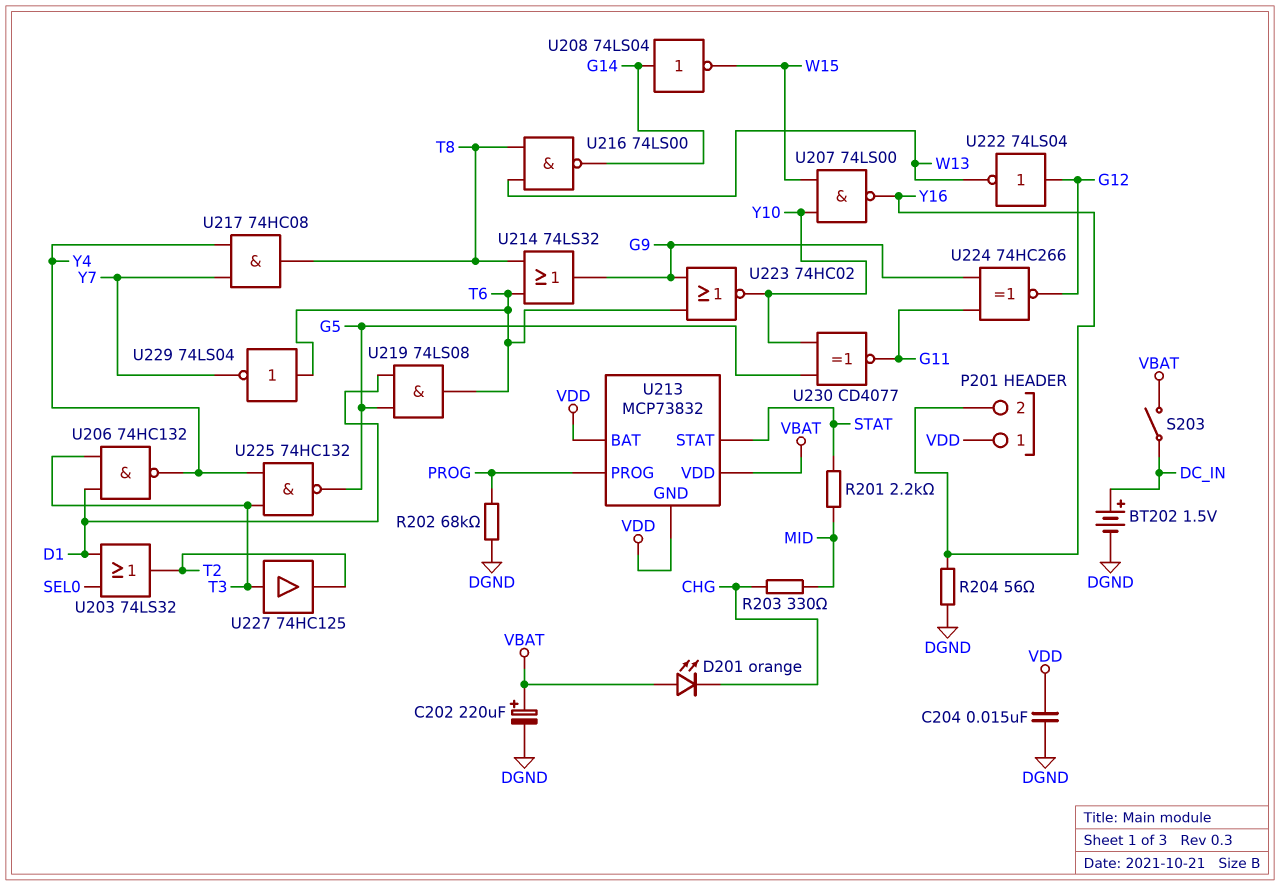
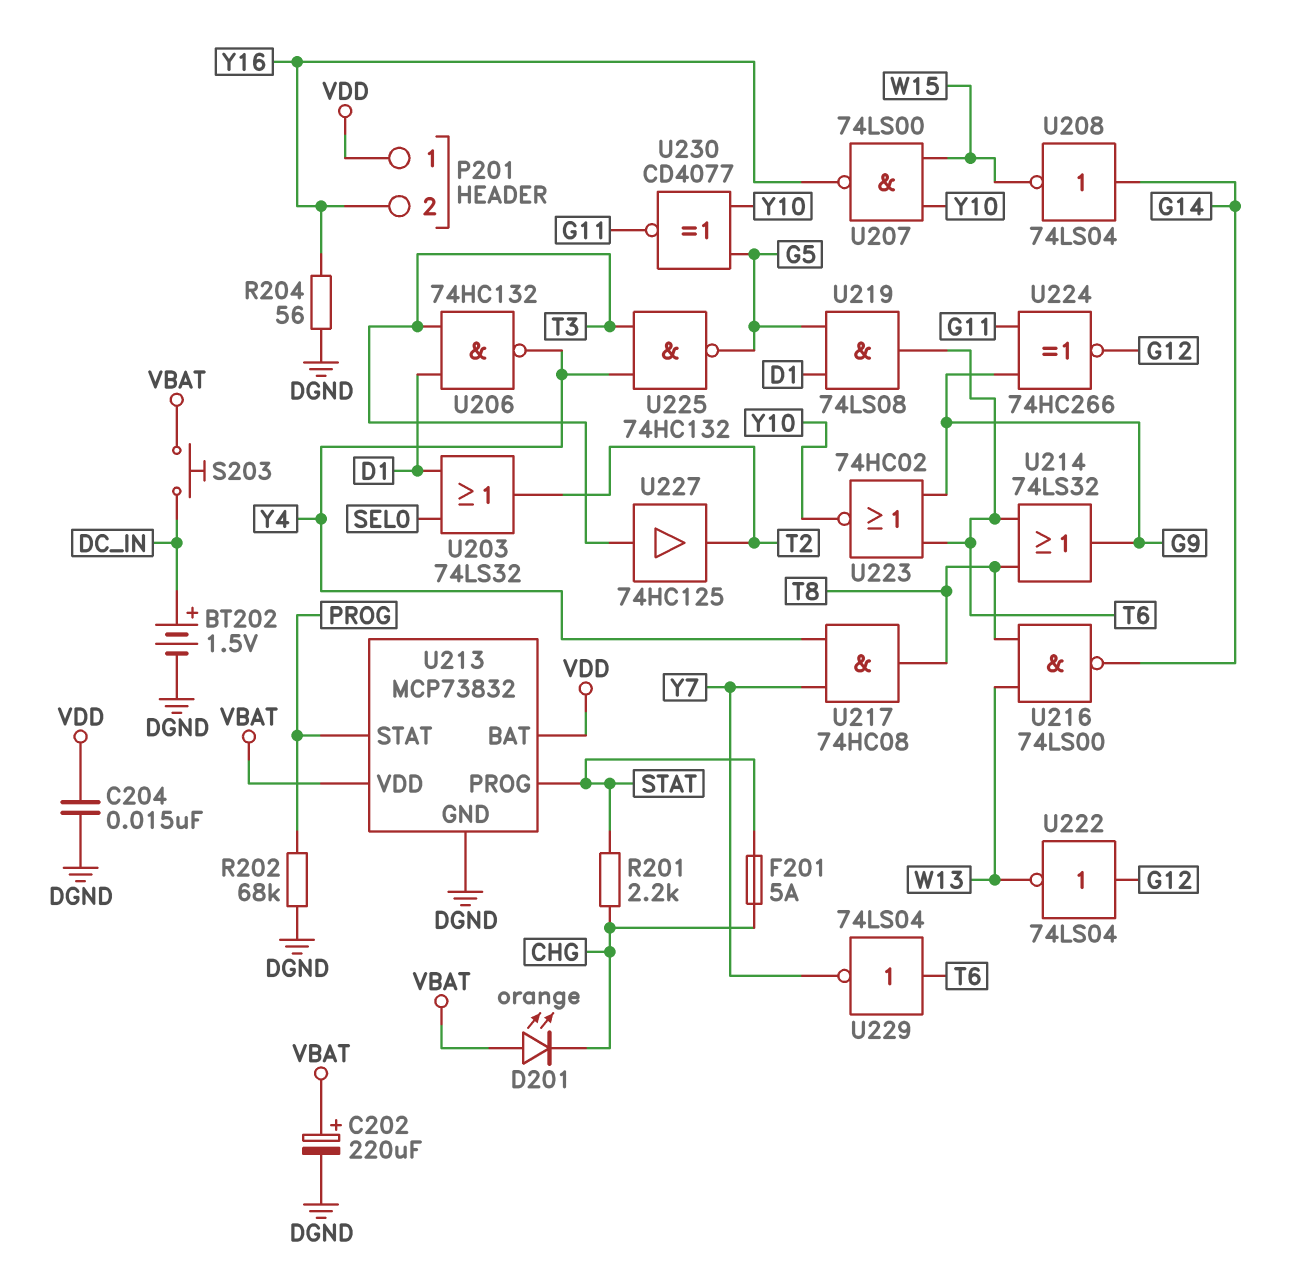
F201: none -> 5A (CHG, STAT)
R201: 2.2k (MID, STAT) -> 2.2k (CHG, STAT)
R203: 330 (CHG, MID) -> none
S203: switch (DC_IN, VBAT) -> button (DC_IN, VBAT)
U213 pin GND: VDD -> DGND
U213 pin PROG: PROG -> STAT
U213 pin STAT: STAT -> PROG

